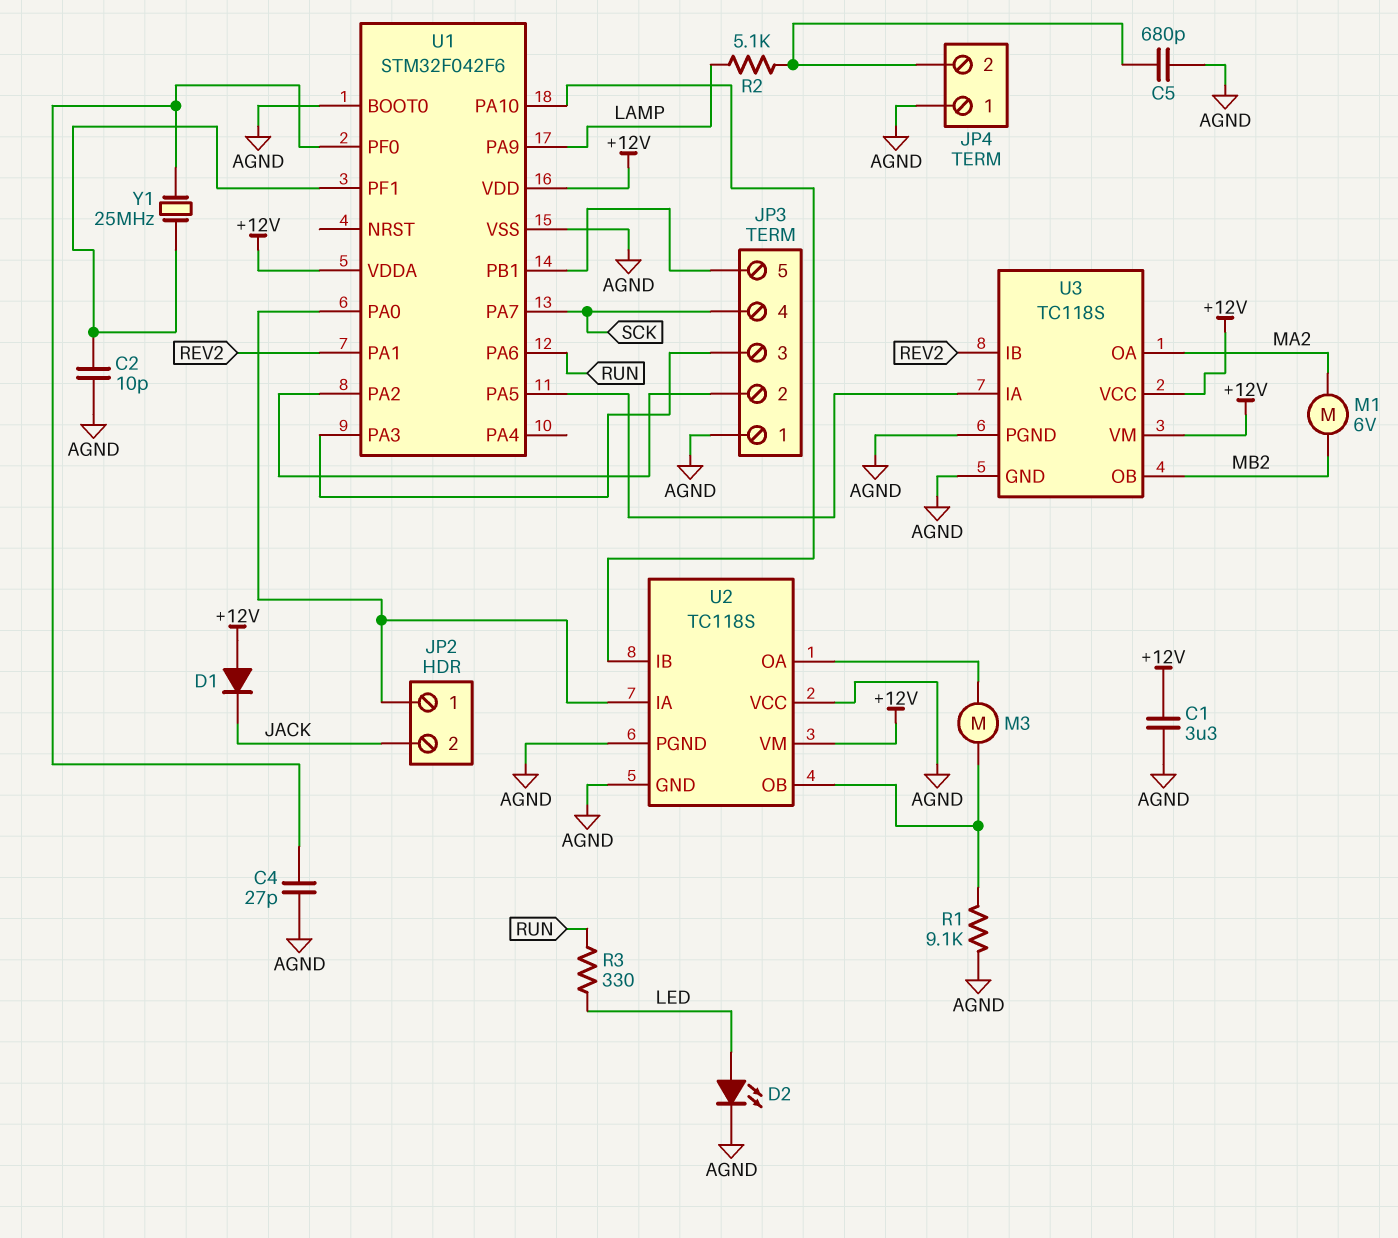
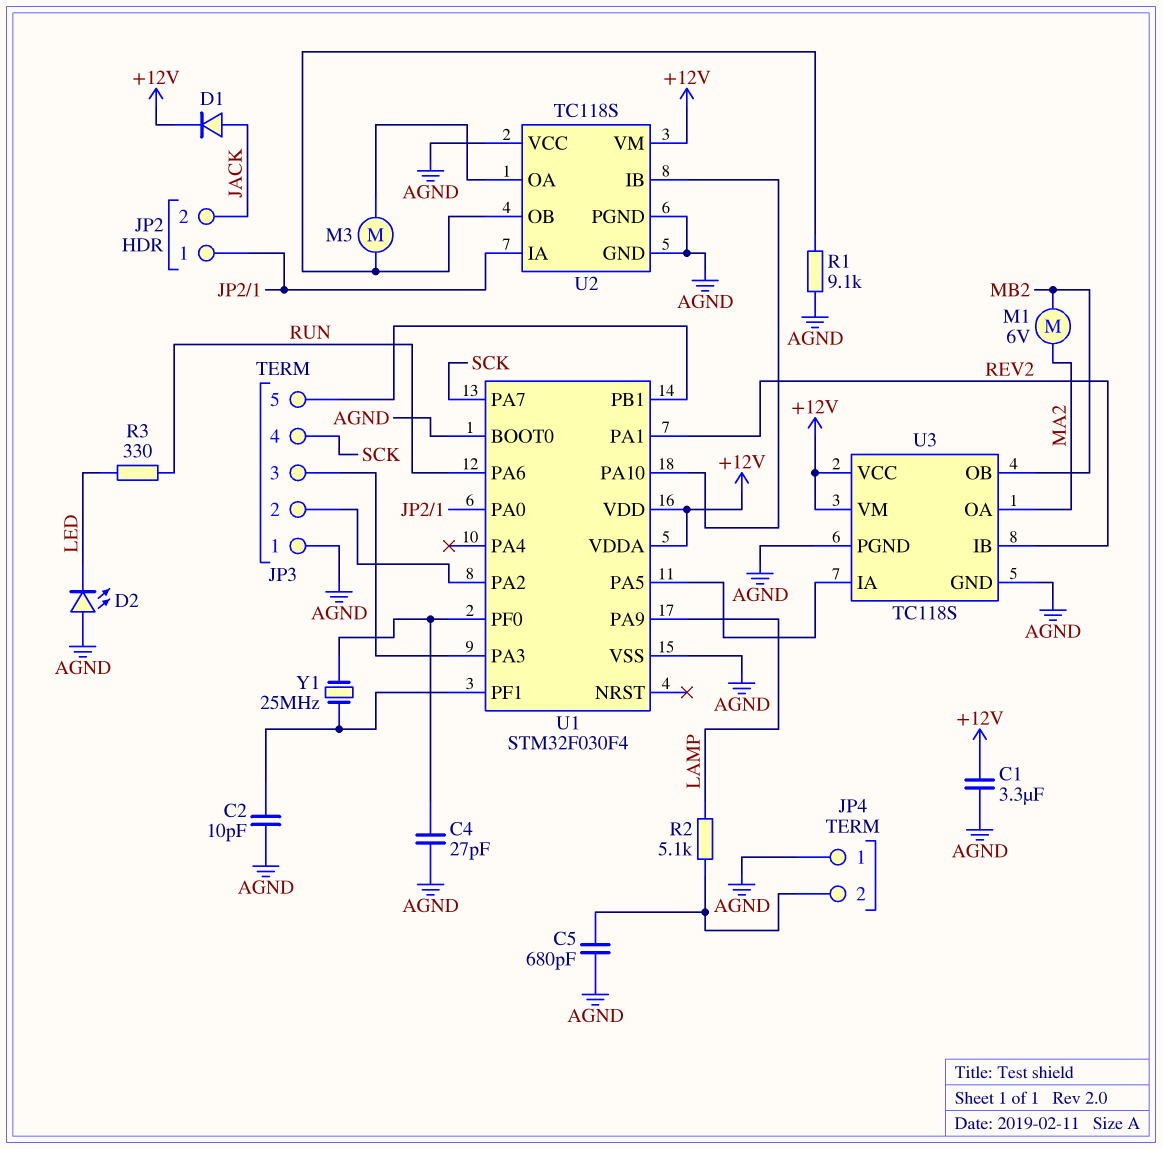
D1: diode (A +12V, K JACK) -> diode (A JACK, K +12V)
D2: LED (A LED, K AGND) -> LED (A AGND, K LED)
U1: STM32F042F6 -> STM32F030F4

